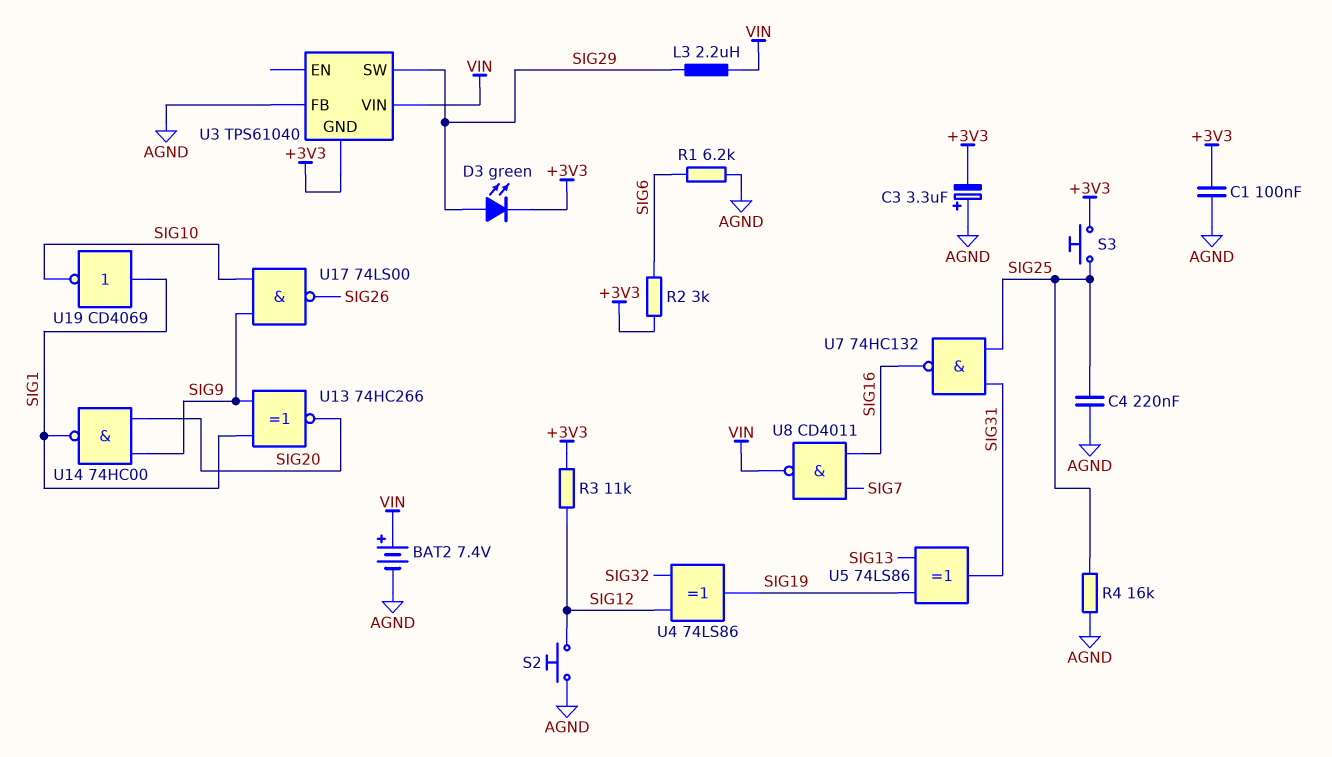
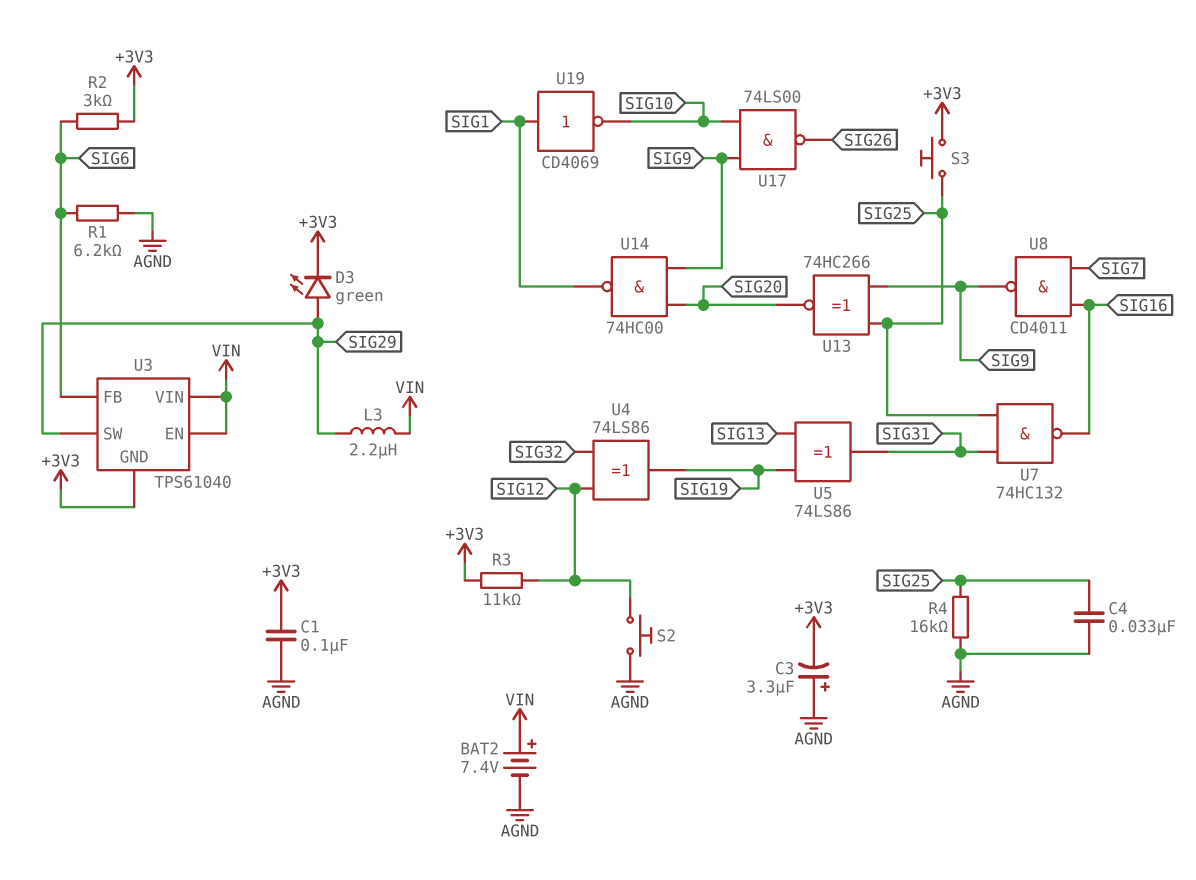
C4: 220nF (AGND, SIG25) -> 33nF (AGND, SIG25)
U3 pin EN: none -> VIN
U3 pin FB: AGND -> SIG6
U8: NAND CD4011 (in SIG7, in SIG16, out VIN) -> NAND CD4011 (in SIG7, in SIG16, out SIG9)
U13: XNOR 74HC266 (in SIG1, in SIG9, out SIG20) -> XNOR 74HC266 (in SIG9, in SIG25, out SIG20)

